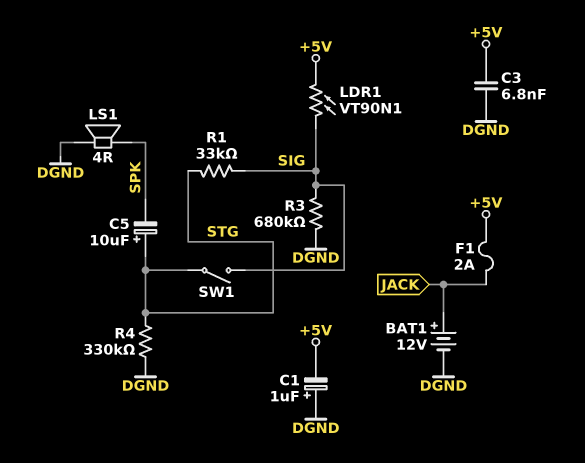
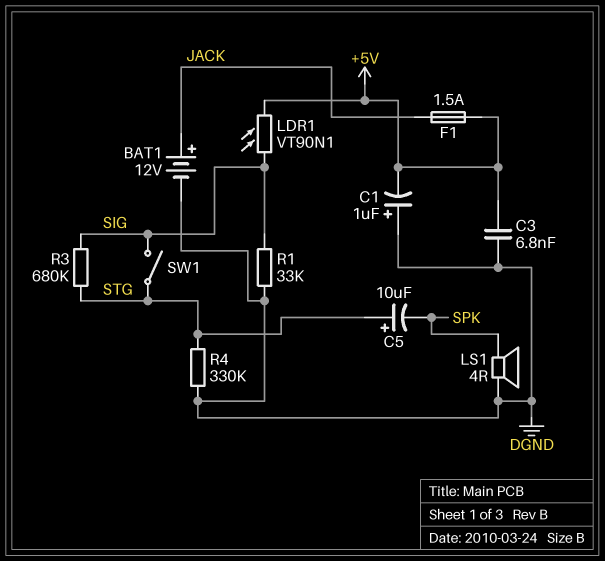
F1: 2A (+5V, JACK) -> 1.5A (+5V, JACK)
R1: 33k (SIG, STG) -> 33k (DGND, SIG)
R3: 680k (DGND, SIG) -> 680k (SIG, STG)

